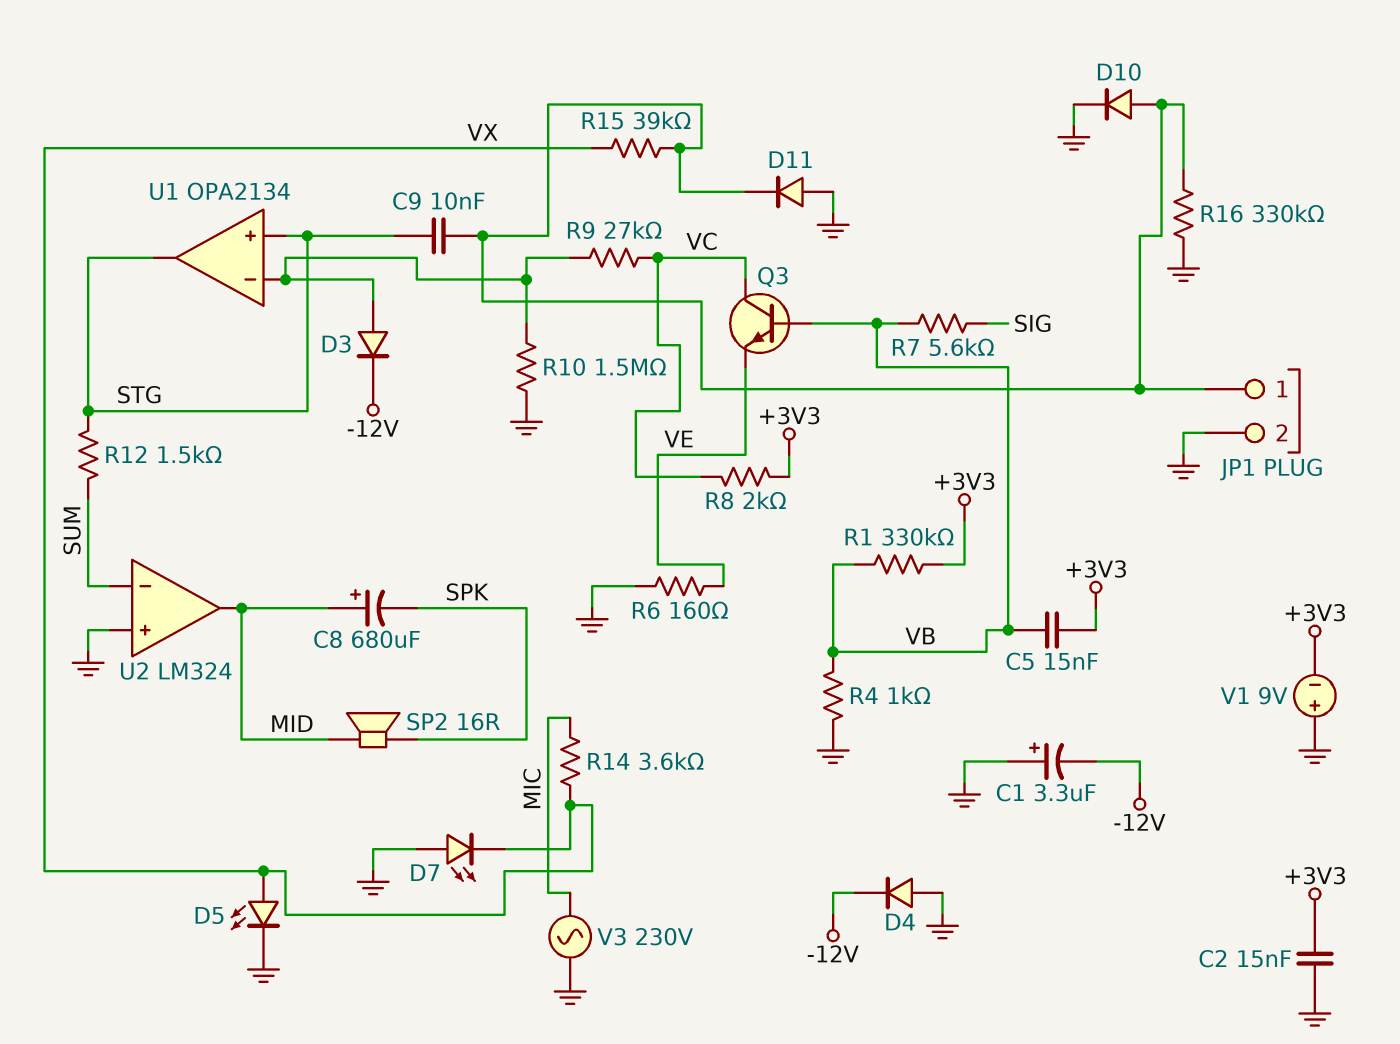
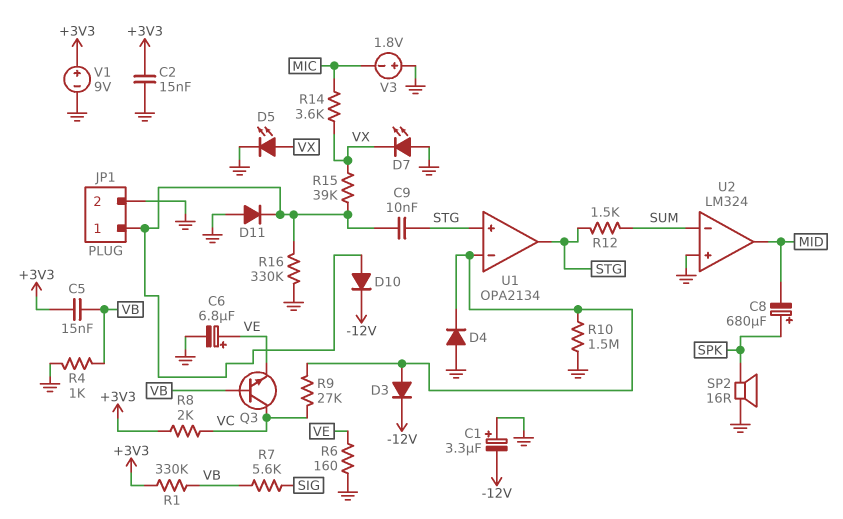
C6: none -> 6.8uF (plus VE, minus GND)
C8: 680uF (plus MID, minus SPK) -> 680uF (plus SPK, minus MID)
D4: diode (A GND, K -12V) -> diode (A GND, K U1/in-)
D10: diode (A JP1/1, K GND) -> diode (A JP1/1, K -12V)
SP2: speaker 16R (MID, SPK) -> speaker 16R (GND, SPK)
V1: 9V (plus GND, minus +3V3) -> 9V (plus +3V3, minus GND)
V3: AC 230V (GND, MIC) -> 1.8V (plus GND, minus MIC)

